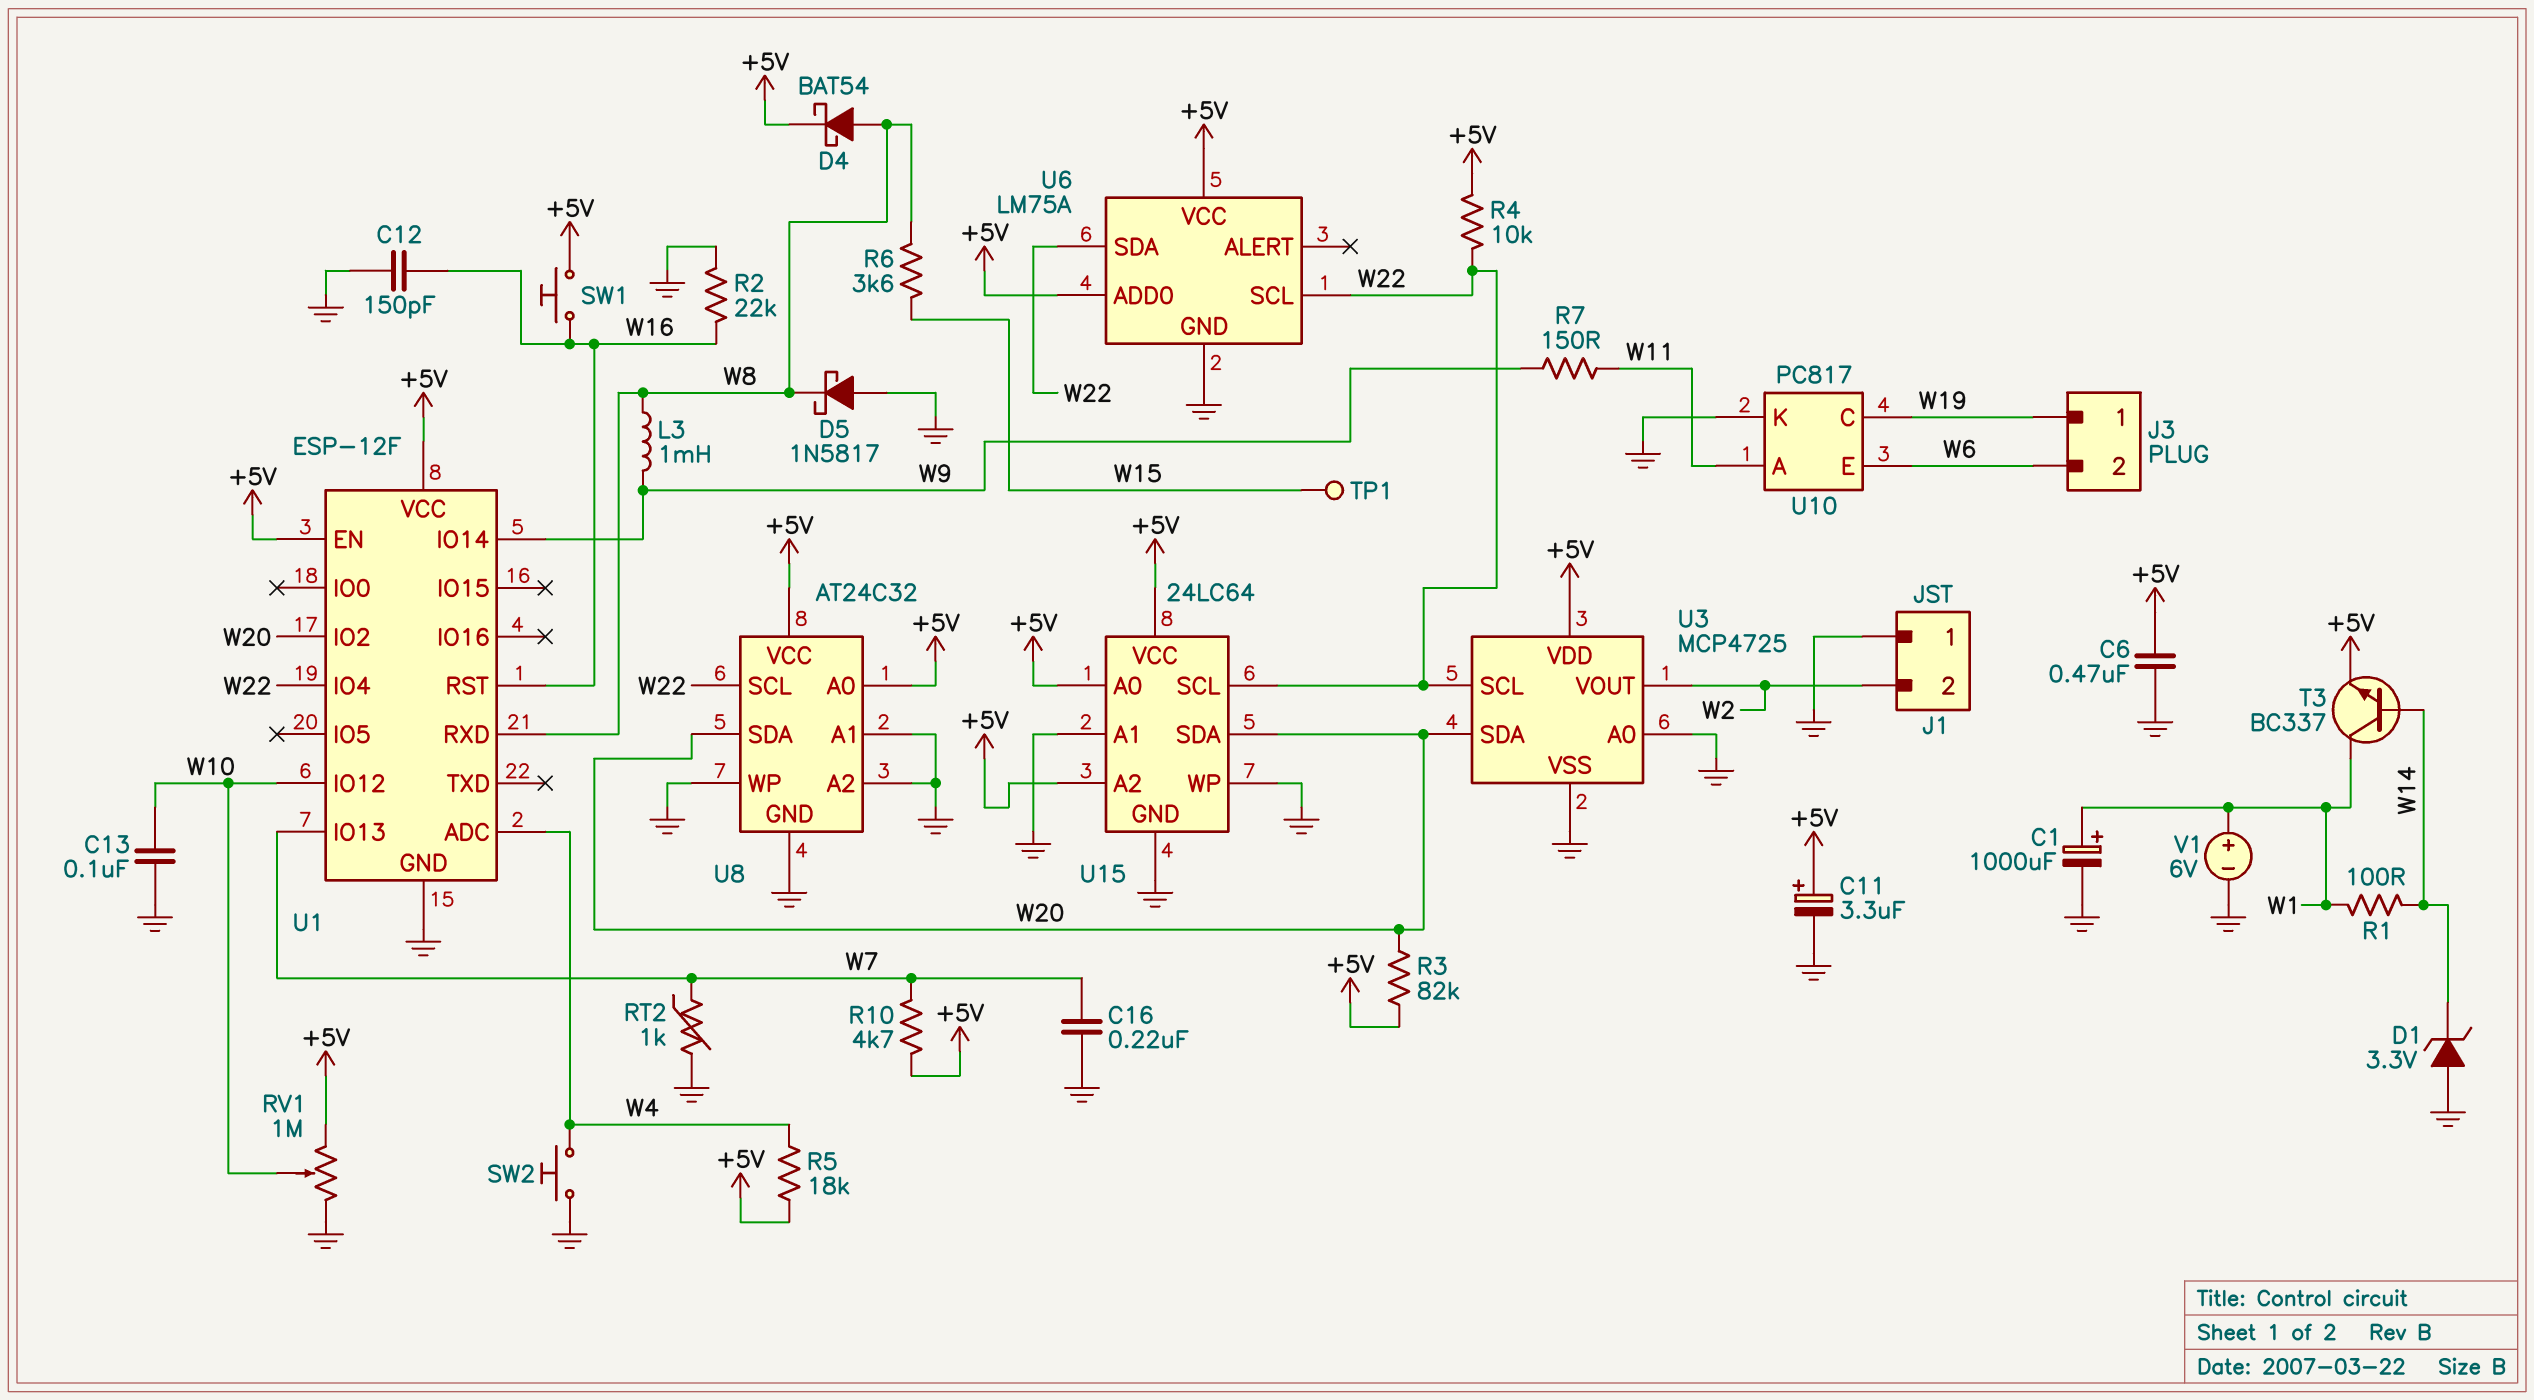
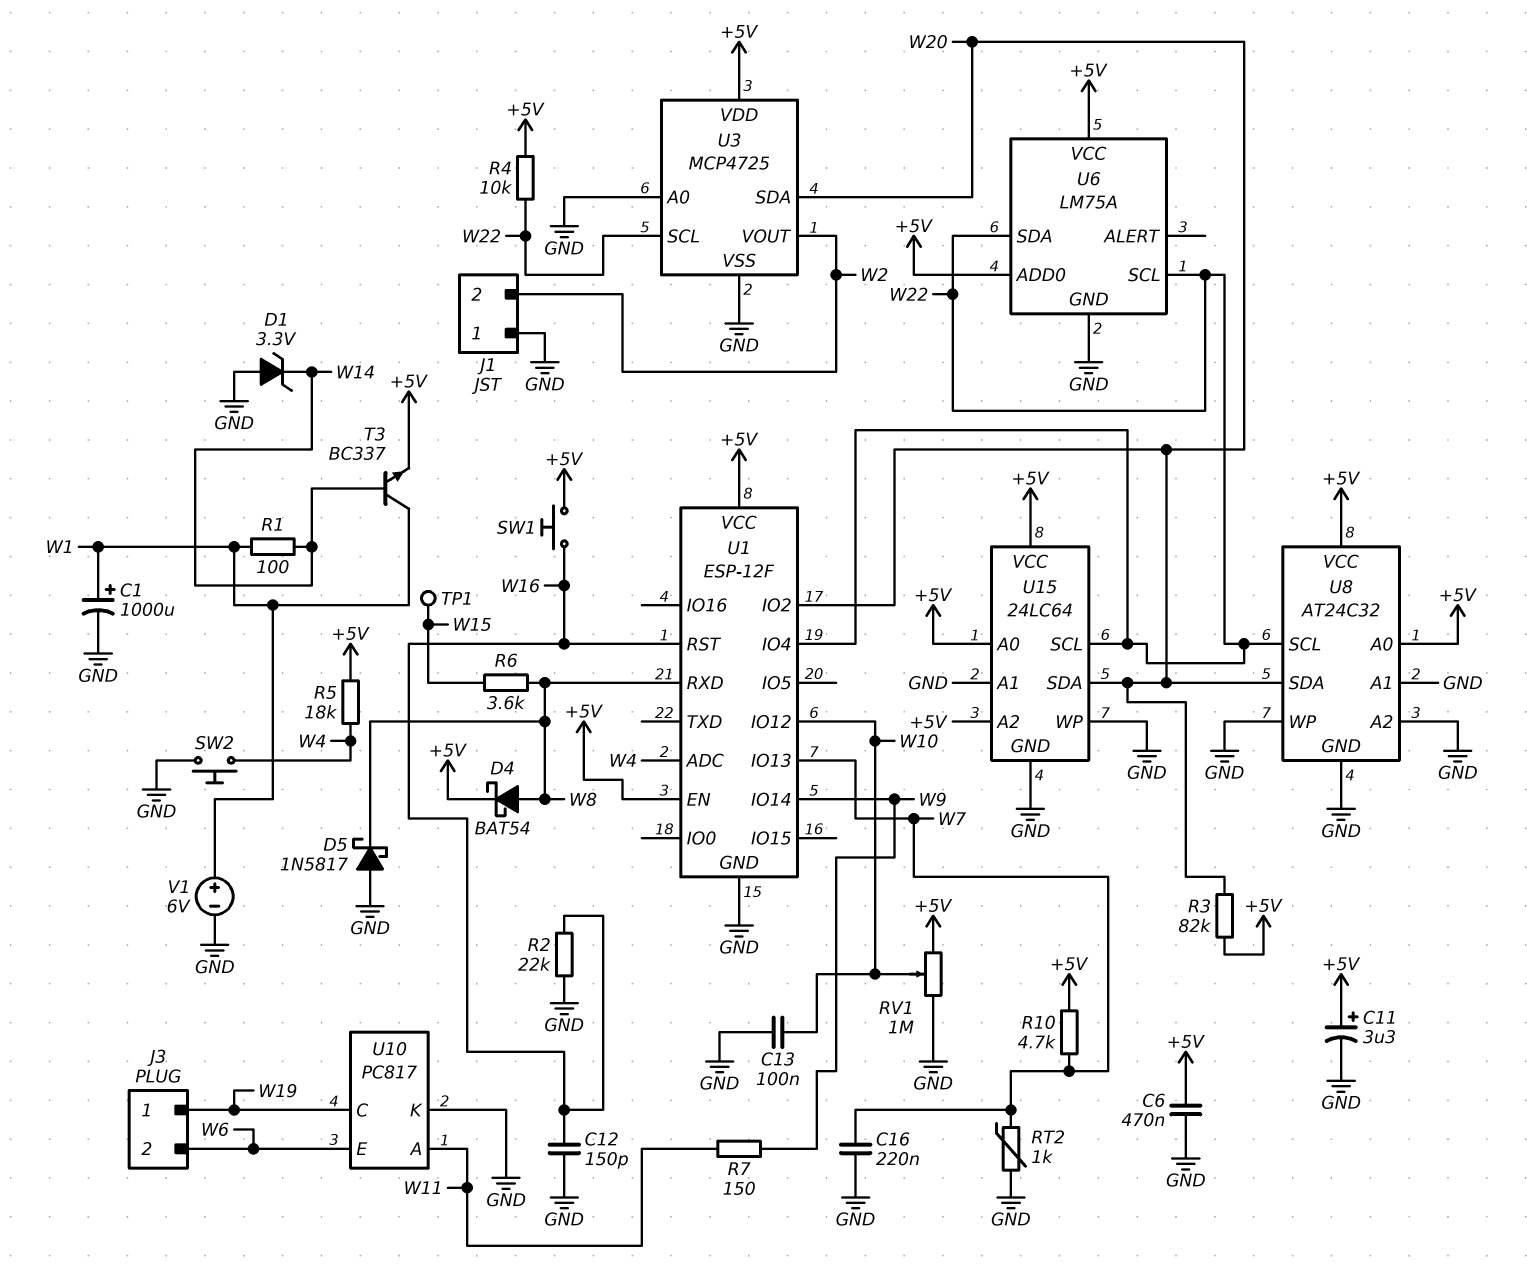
L3: 1mH (W8, W9) -> none

